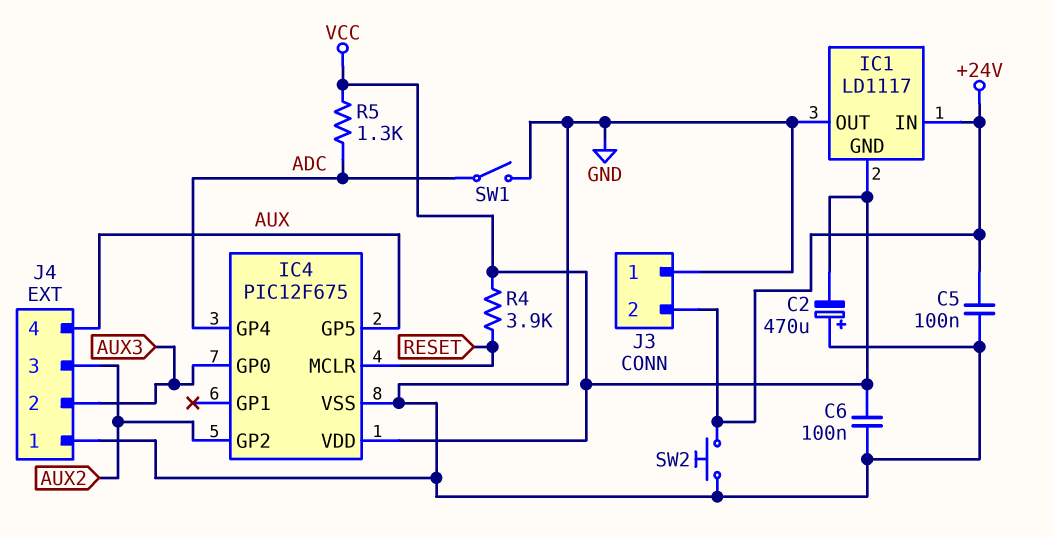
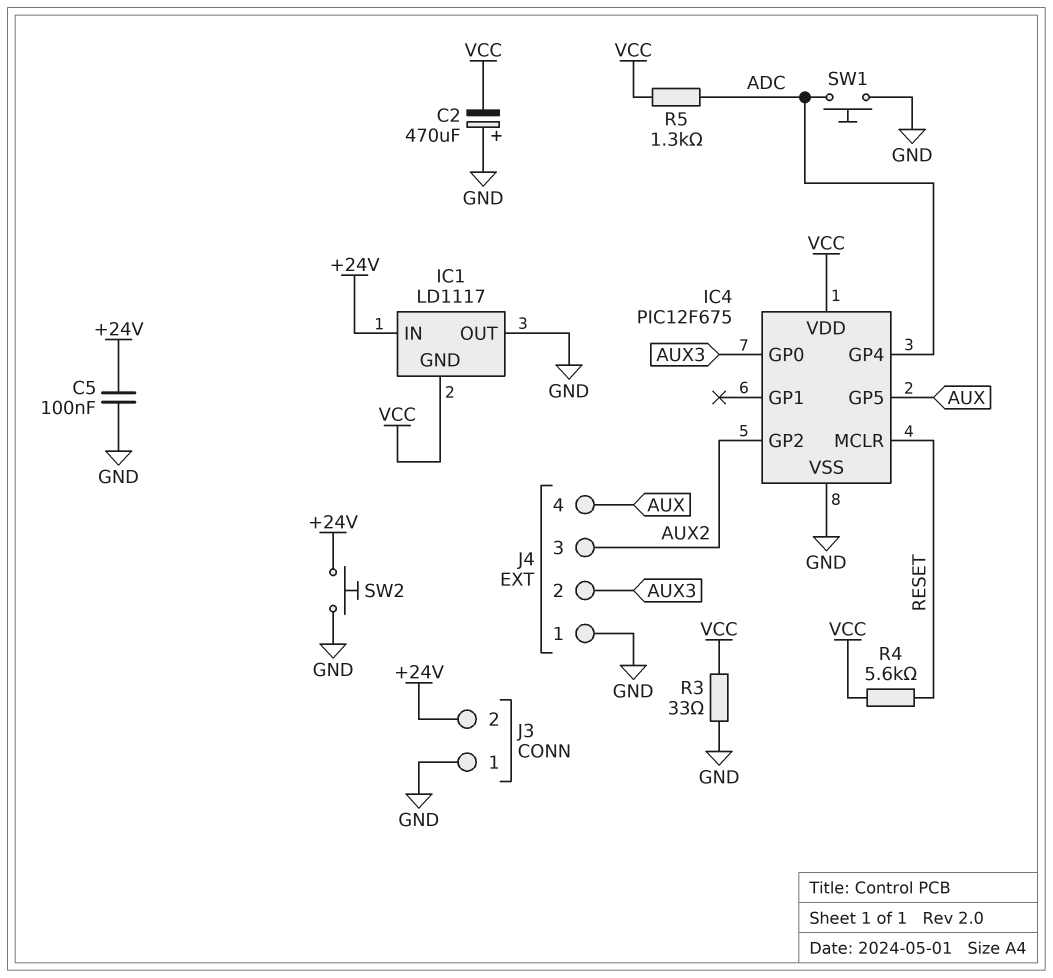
C6: 100nF (GND, VCC) -> none
R3: none -> 33 (GND, VCC)
R4: 3.9k (RESET, VCC) -> 5.6k (RESET, VCC)
SW1: switch (ADC, GND) -> button (ADC, GND)

